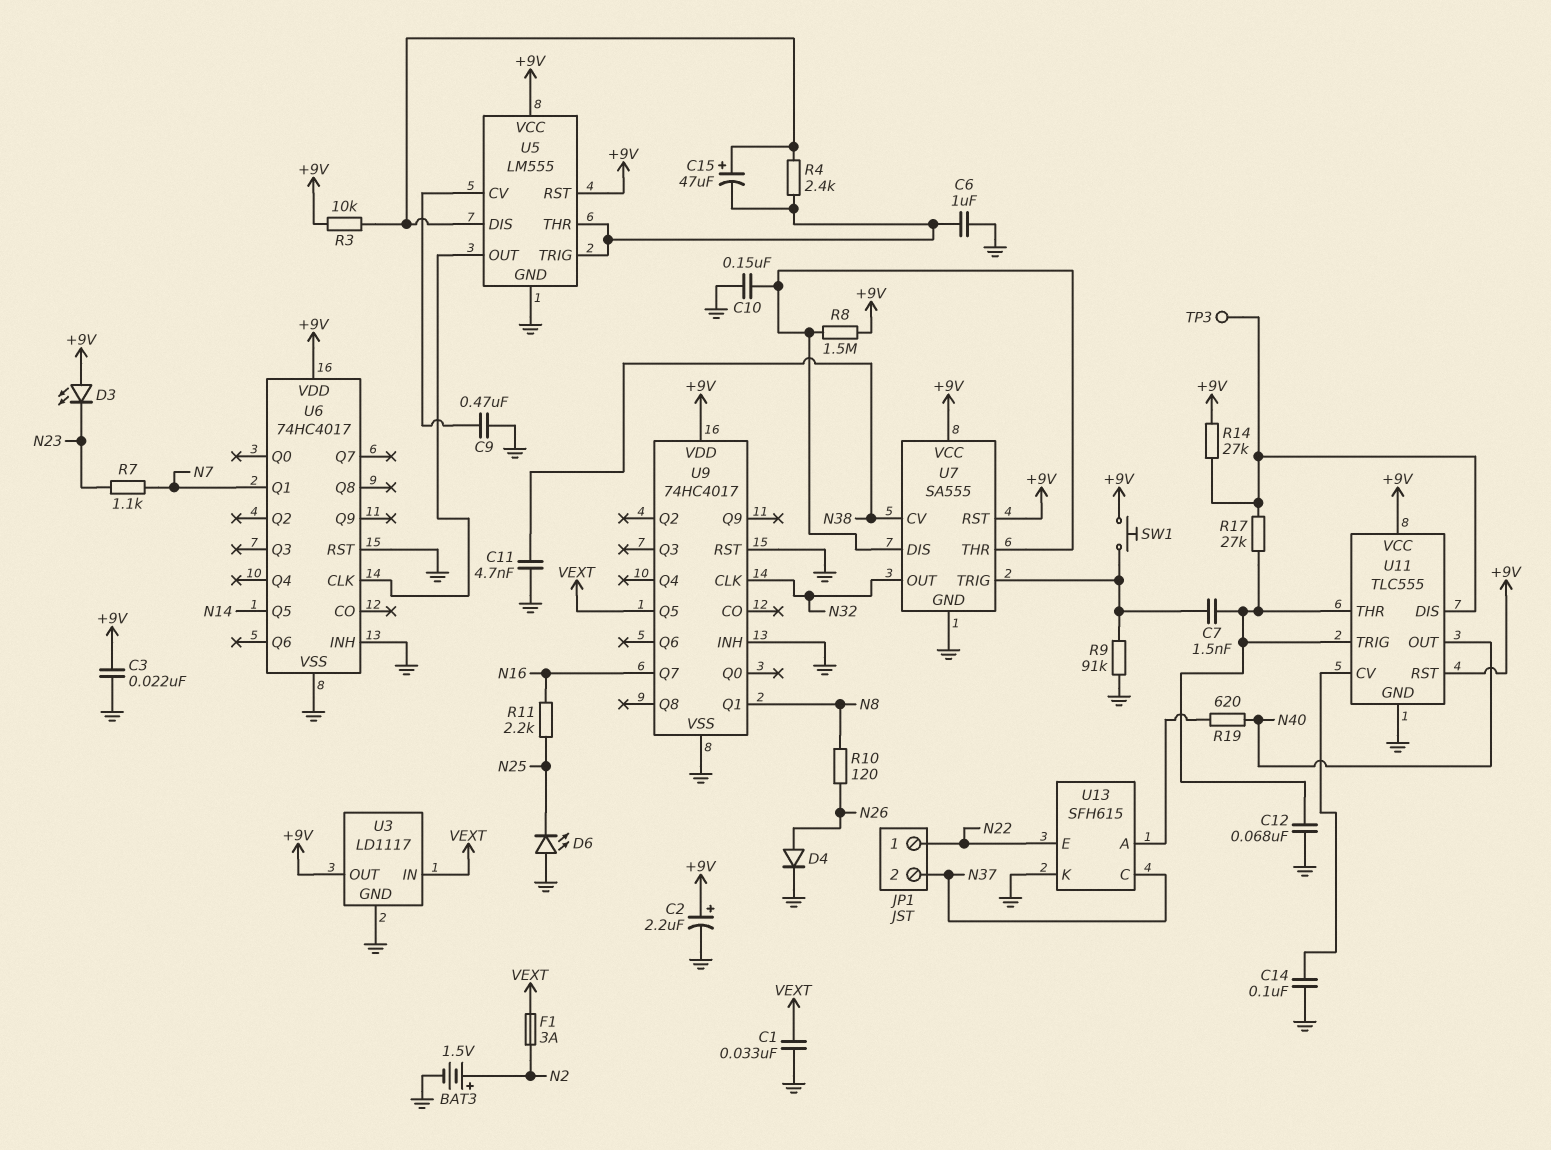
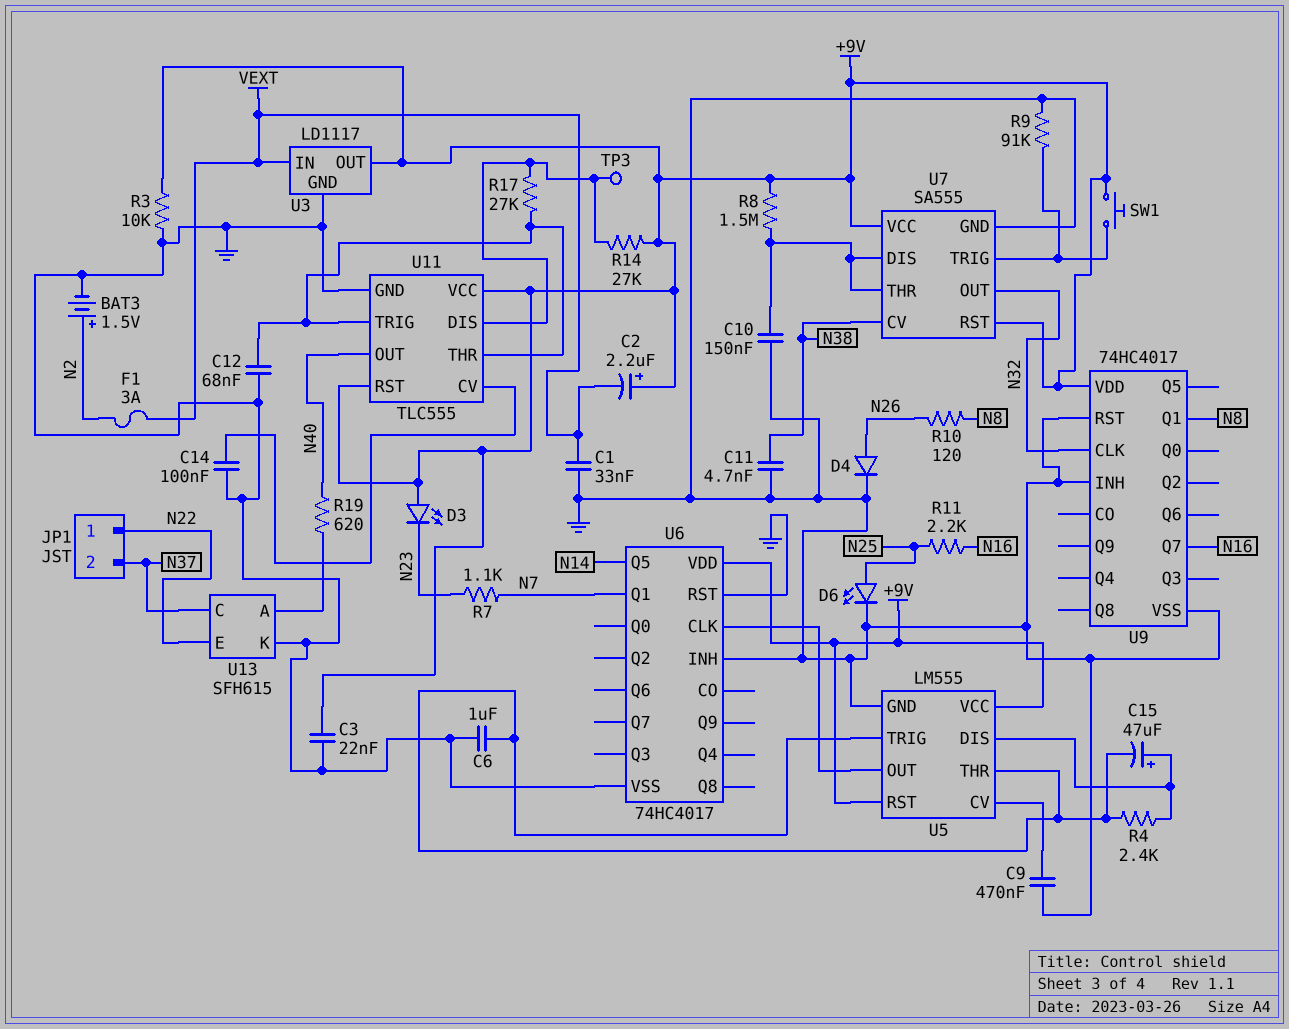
C2: 2.2uF (plus +9V, minus GND) -> 2.2uF (plus +9V, minus VEXT)
C7: 1.5nF (U7/TRIG, U11/THR) -> none
D6: LED (A GND, K N25) -> LED (A N25, K GND)
R3: 10k (+9V, U5/DIS) -> 10k (+9V, GND)
U9 pin Q5: VEXT -> none

